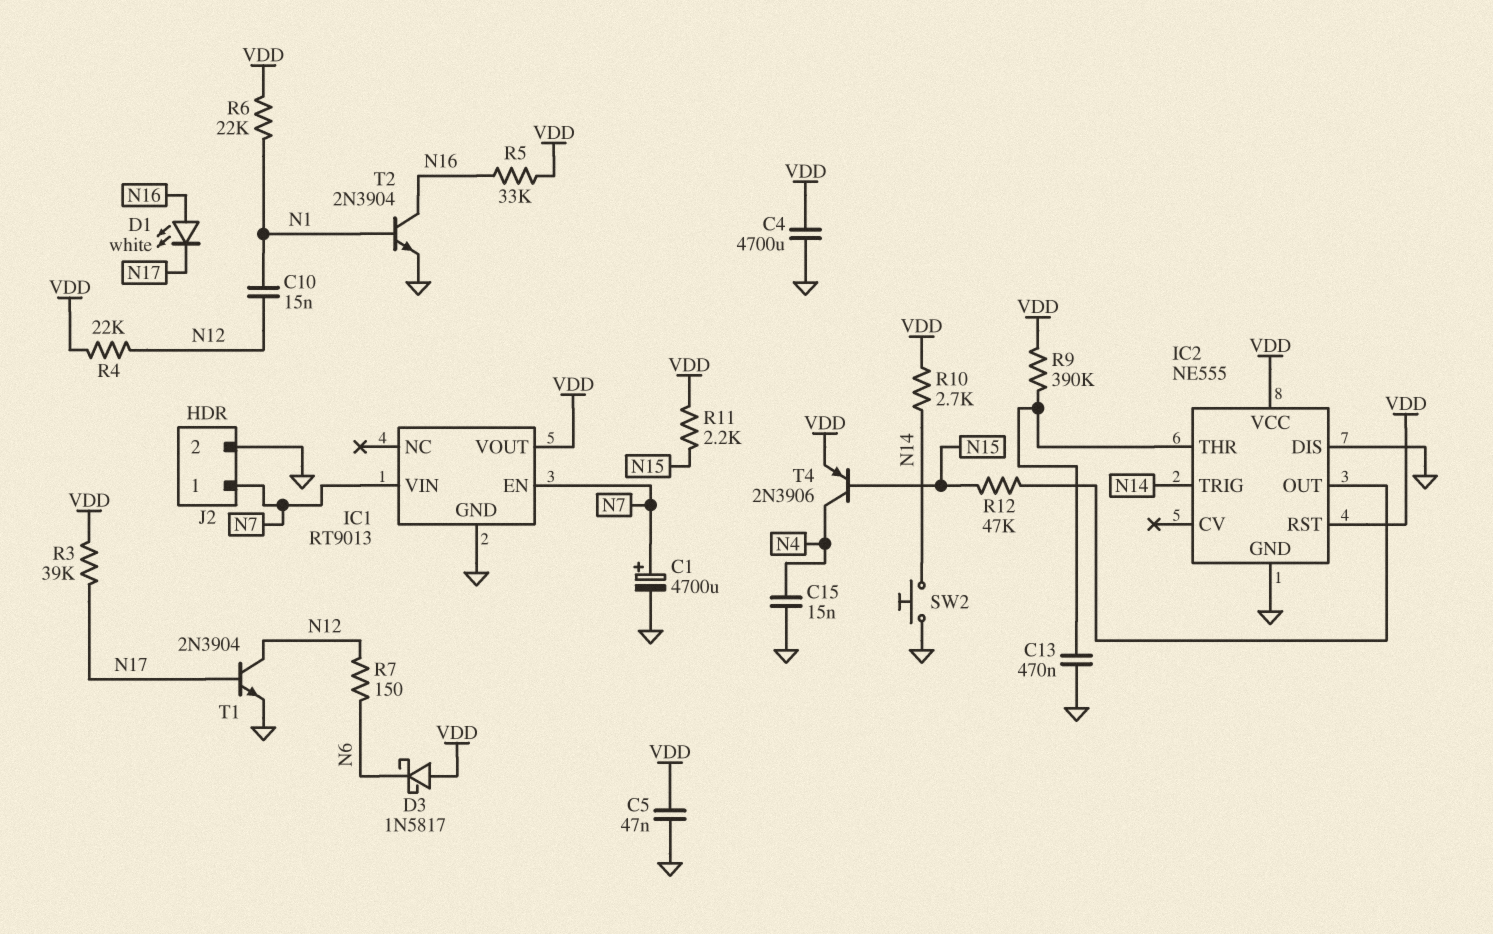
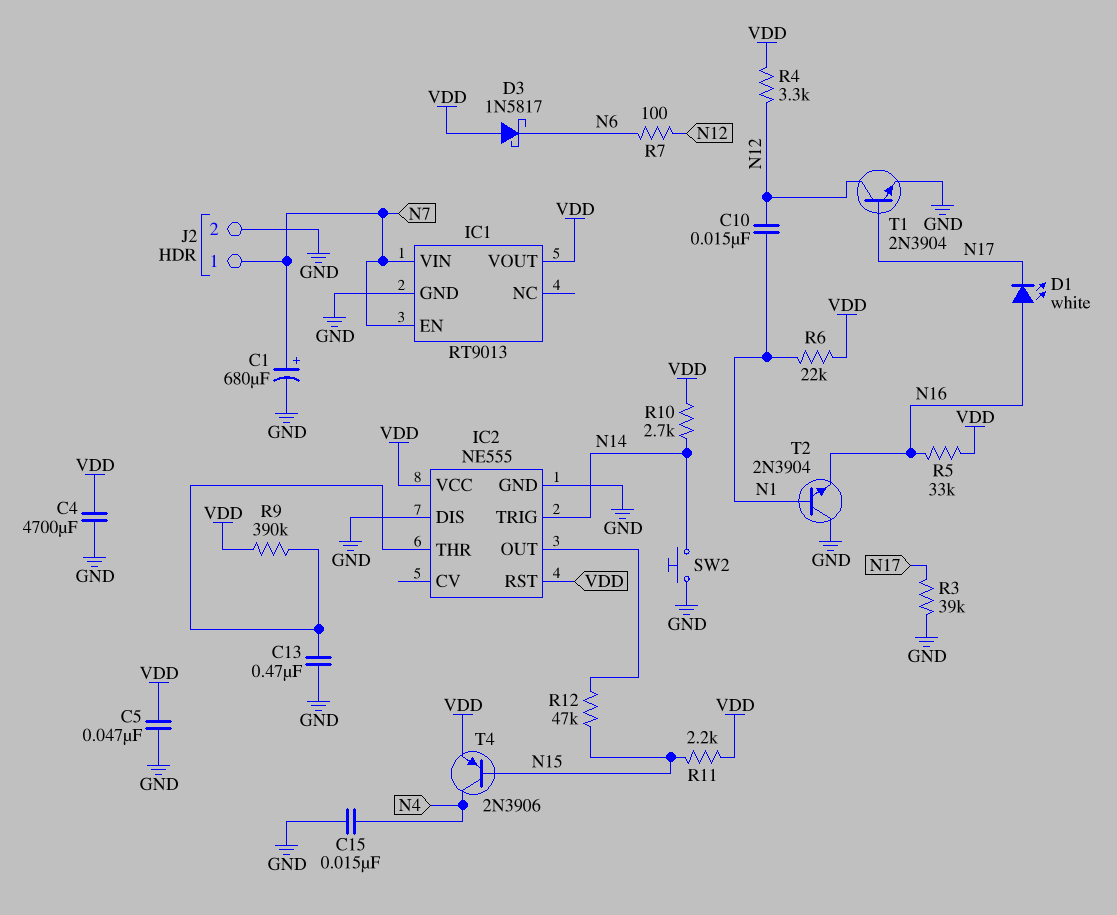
C1: 4700uF (plus N7, minus GND) -> 680uF (plus N7, minus GND)
R3: 39k (N17, VDD) -> 39k (GND, N17)
R4: 22k (N12, VDD) -> 3.3k (N12, VDD)
R7: 150 (N6, N12) -> 100 (N6, N12)
T2: NPN 2N3904 (B N1, C N16, E GND) -> NPN 2N3904 (B N1, C GND, E N16)

